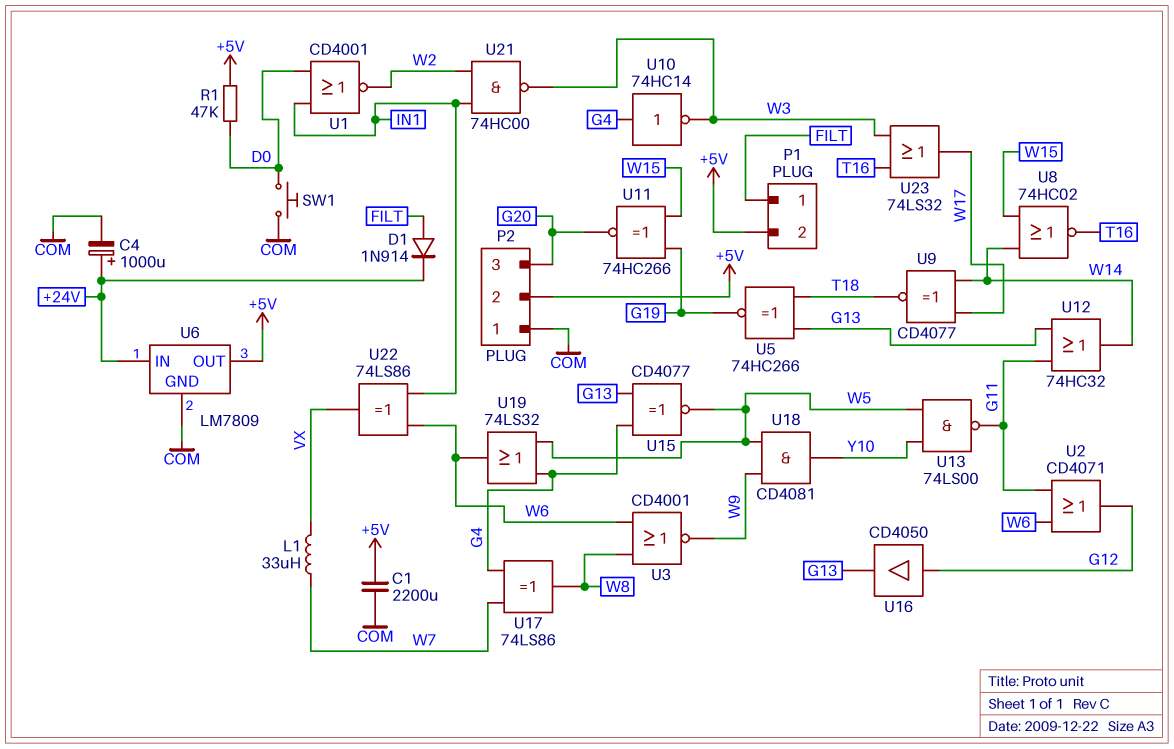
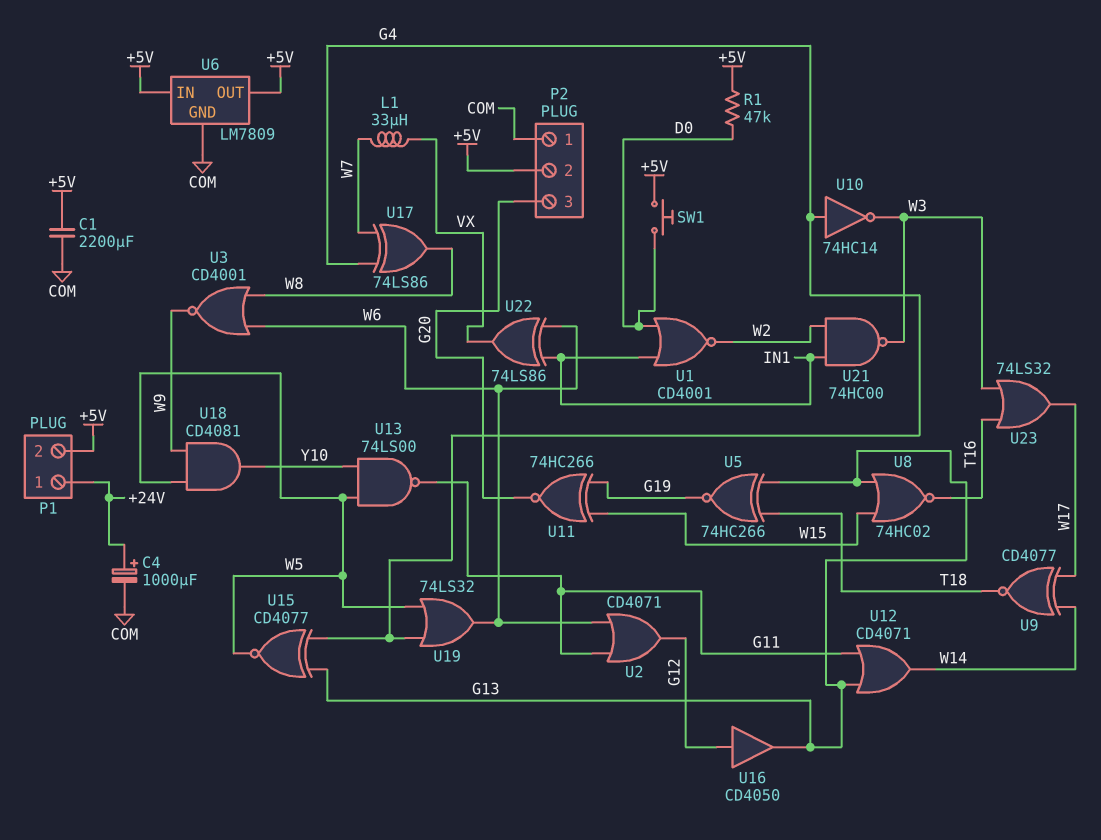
D1: diode 1N914 (A FILT, K +24V) -> none
P1 pin 1: FILT -> +24V
SW1: button (COM, D0) -> button (+5V, D0)
U6 pin IN: +24V -> +5V
U8: NOR 74HC02 (in W14, in W15, out T16) -> NOR 74HC02 (in G13, in W15, out T16)
U12: OR 74HC32 (in G11, in G13, out W14) -> OR CD4071 (in G11, in G13, out W14)

